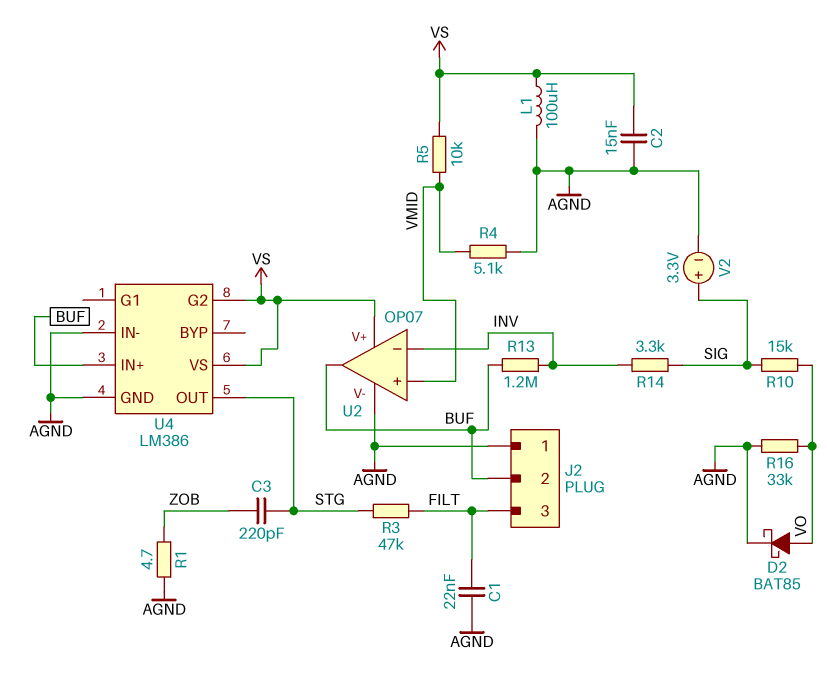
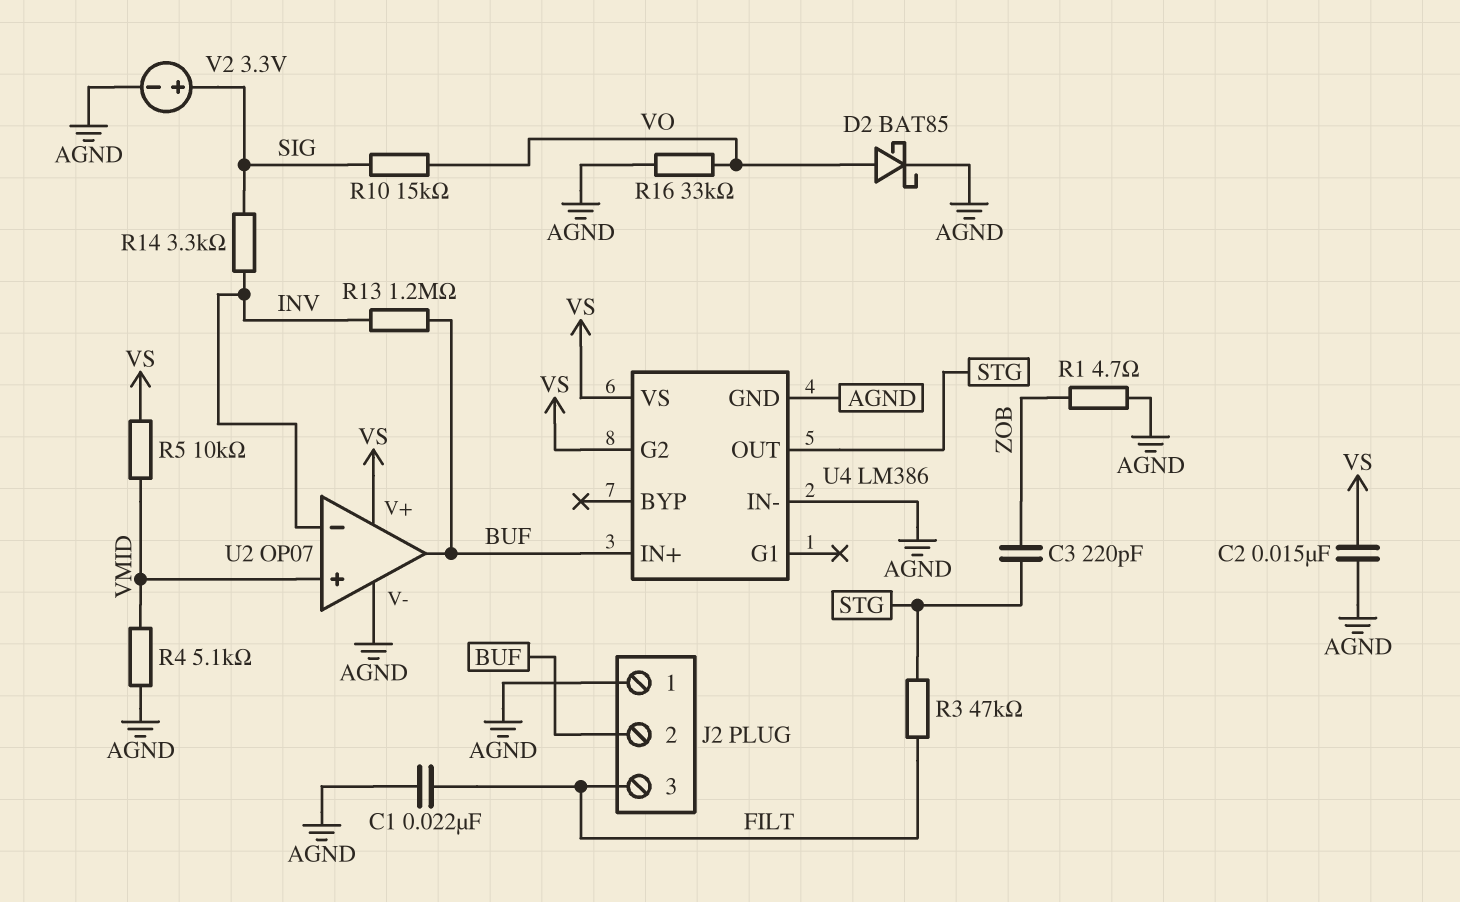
L1: 100uH (AGND, VS) -> none

